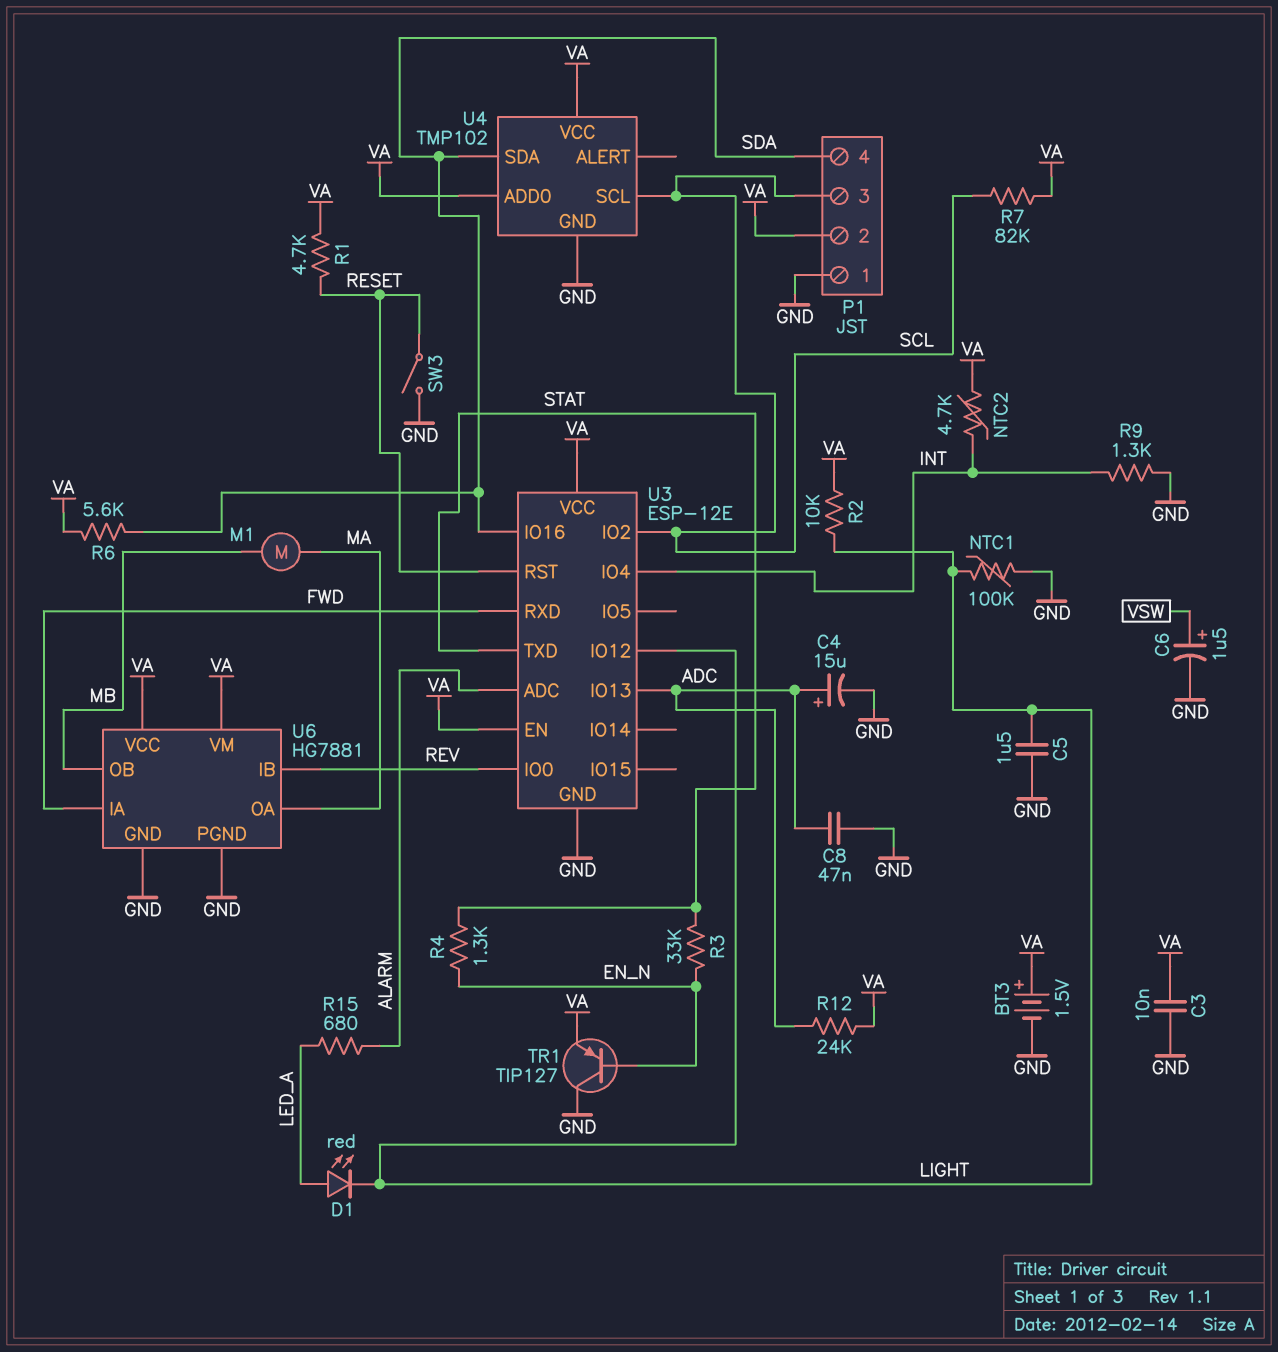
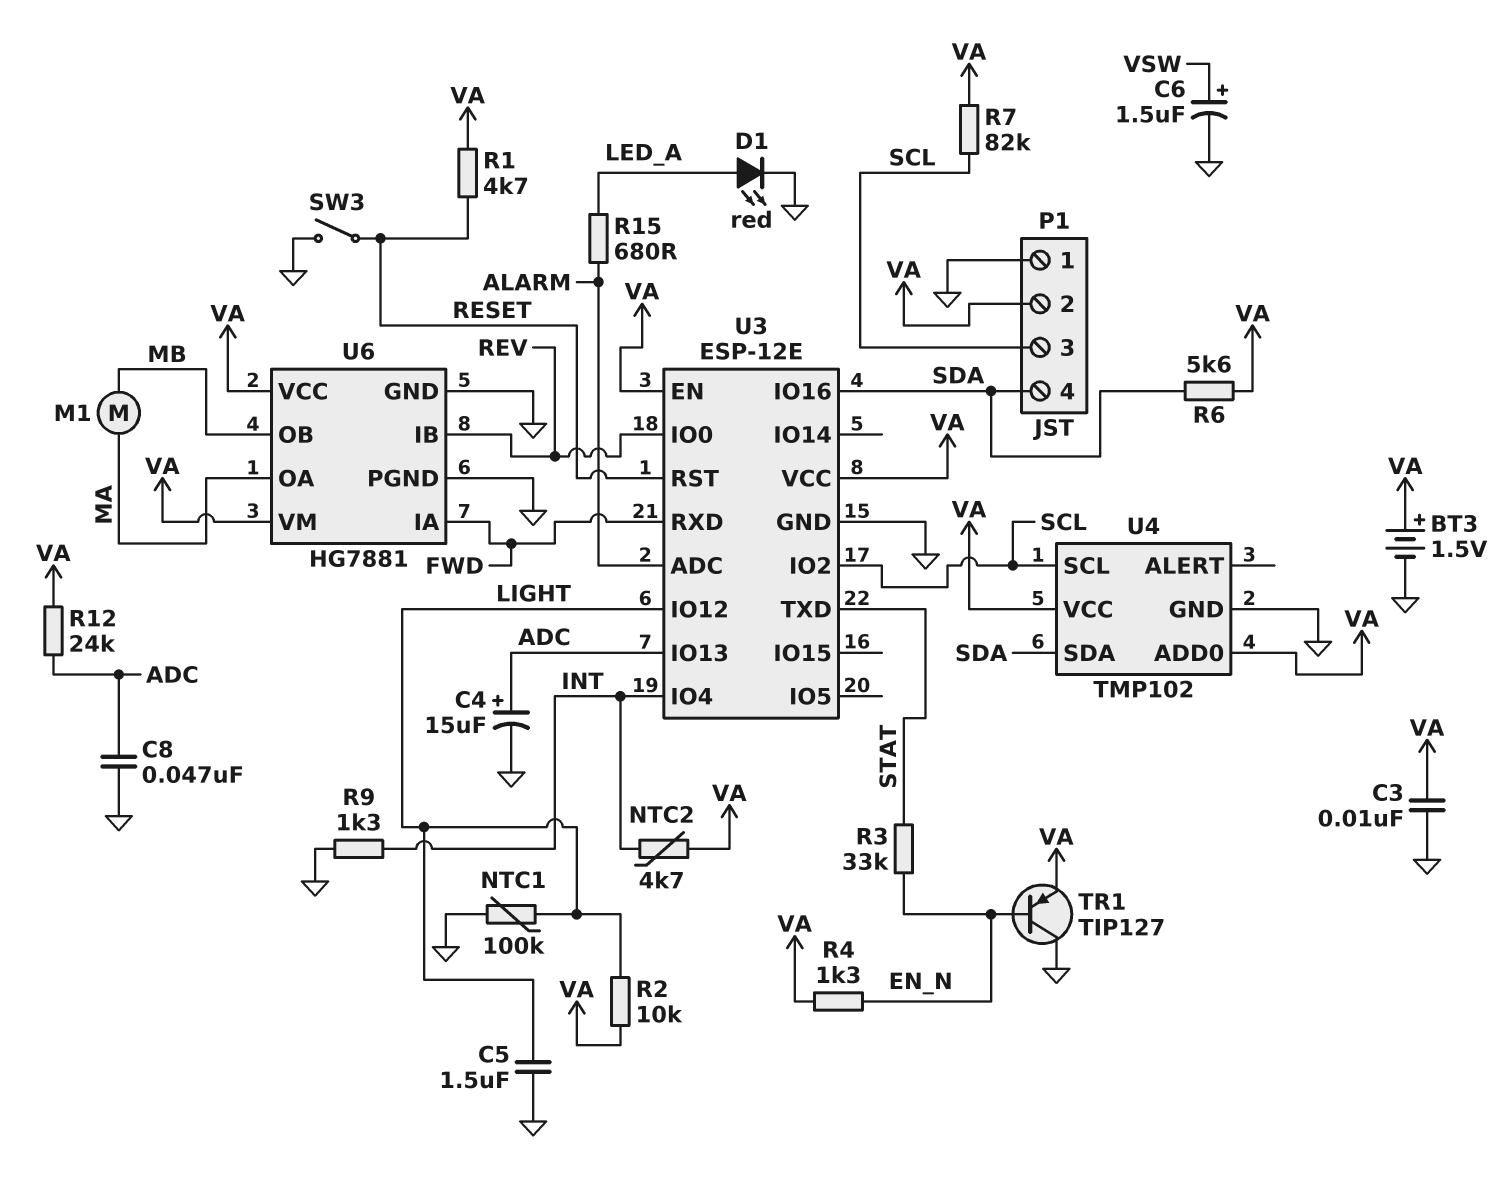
D1: LED red (A LED_A, K LIGHT) -> LED red (A LED_A, K GND)
R4: 1.3k (EN_N, STAT) -> 1.3k (EN_N, VA)

